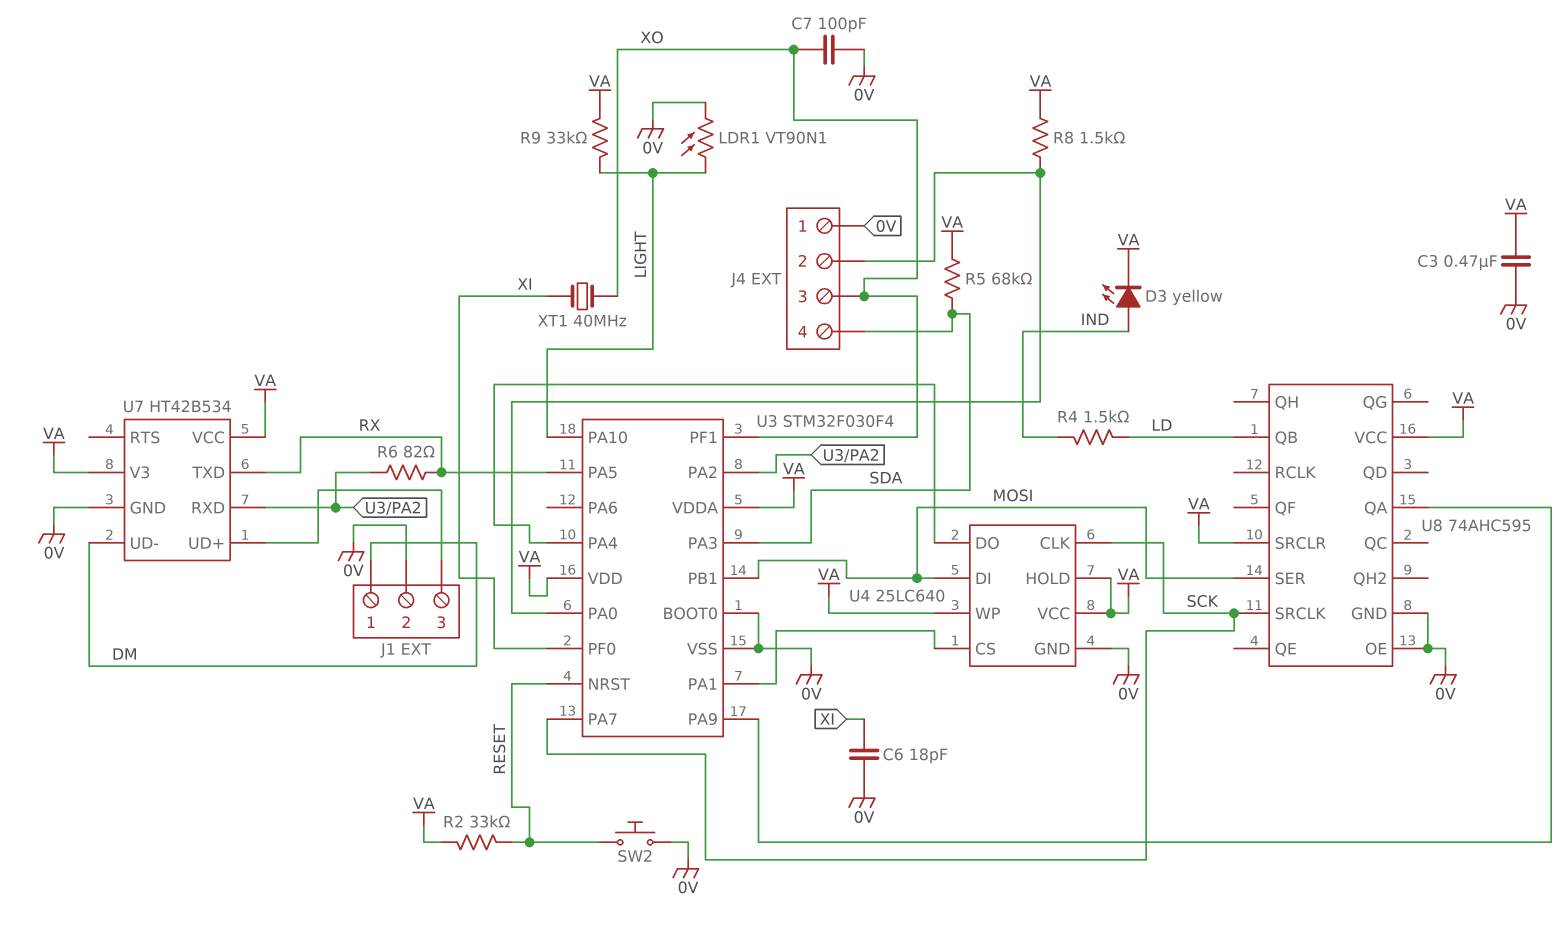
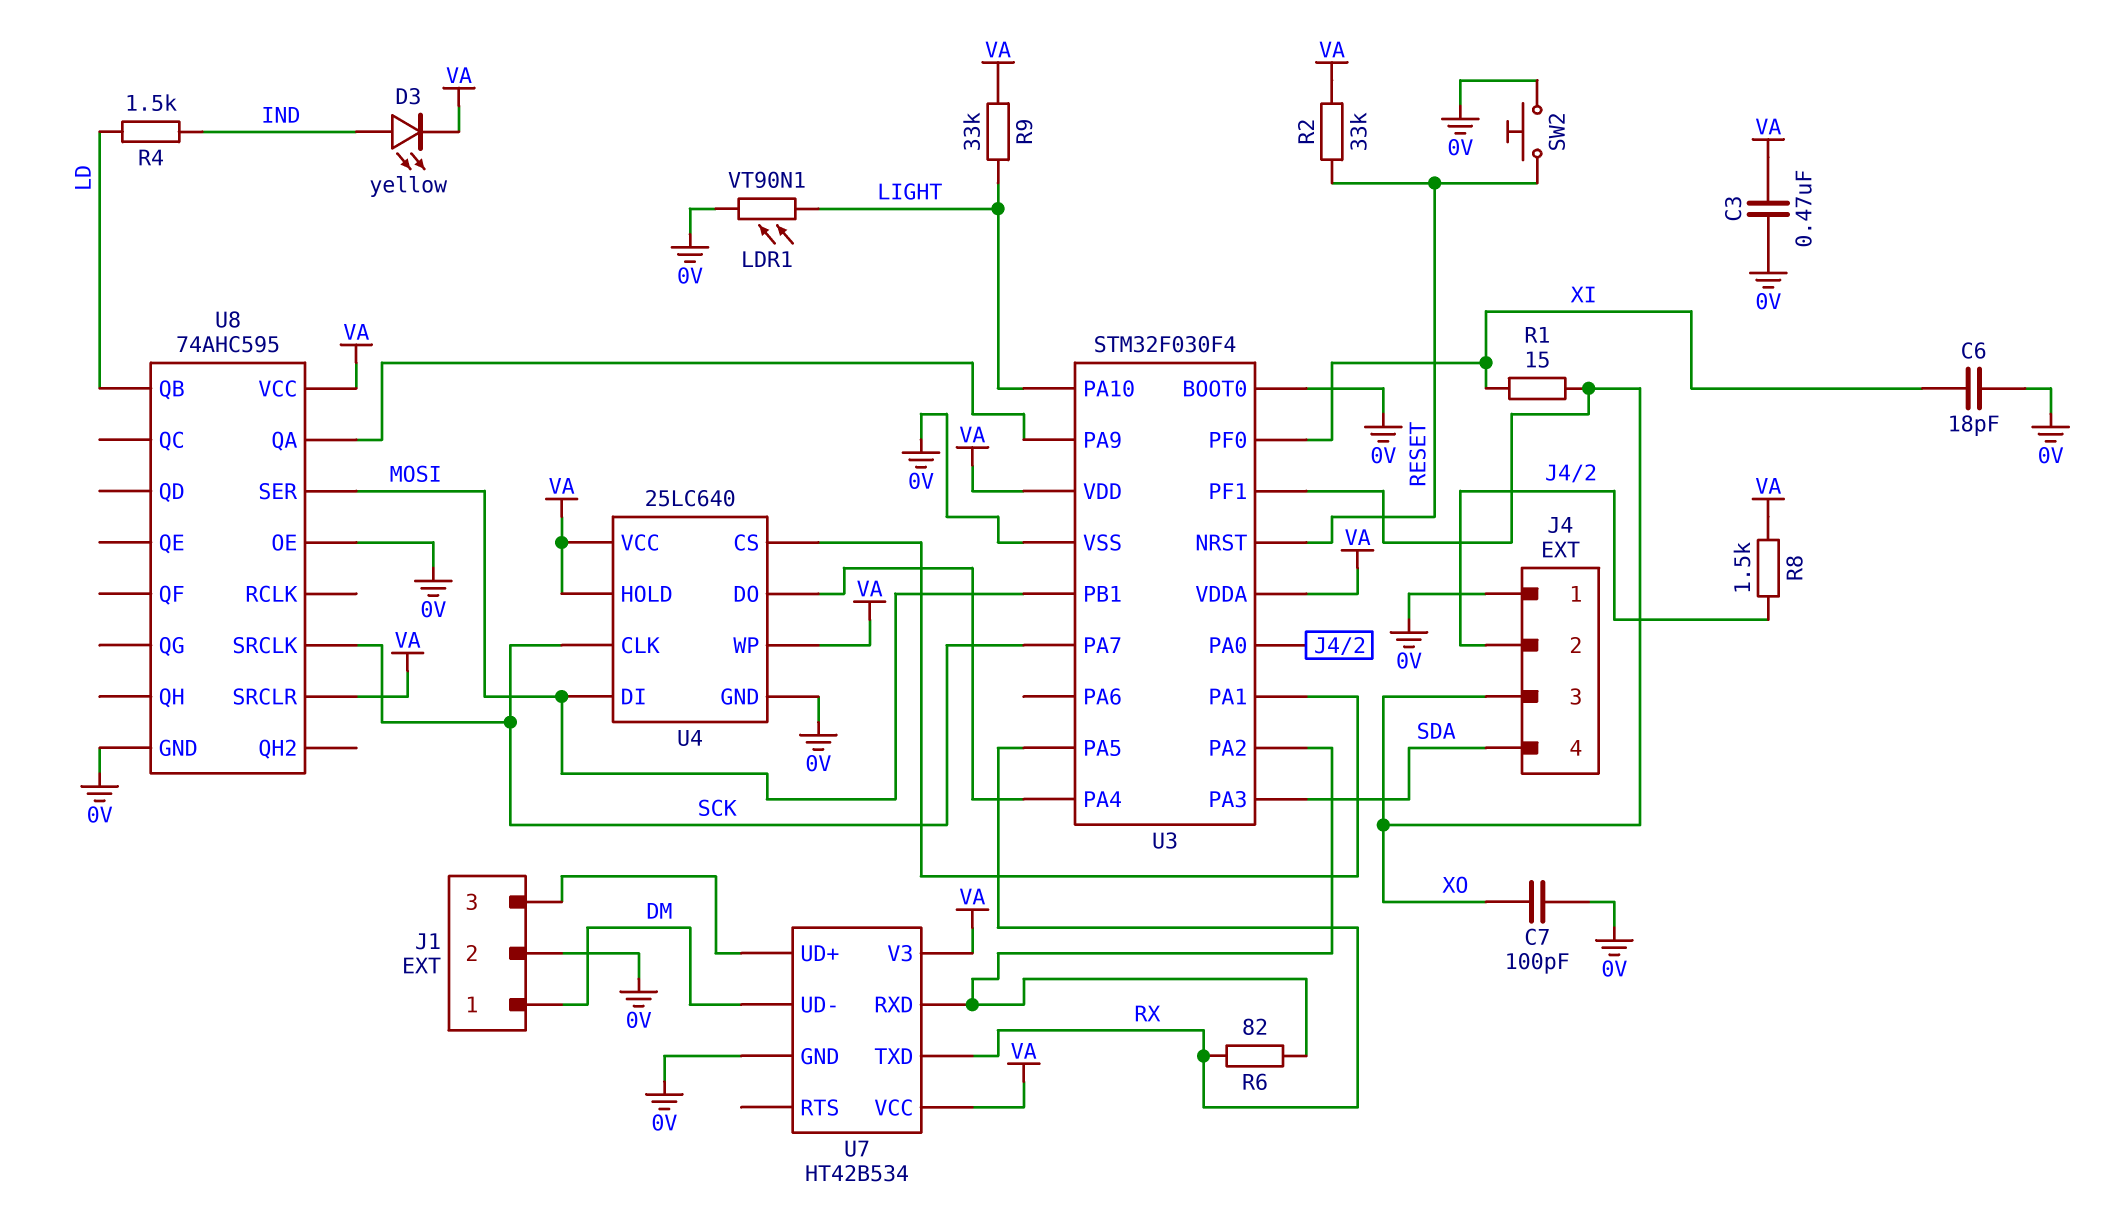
R1: none -> 15 (XI, XO)
R5: 68k (SDA, VA) -> none
XT1: 40MHz (XI, XO) -> none

